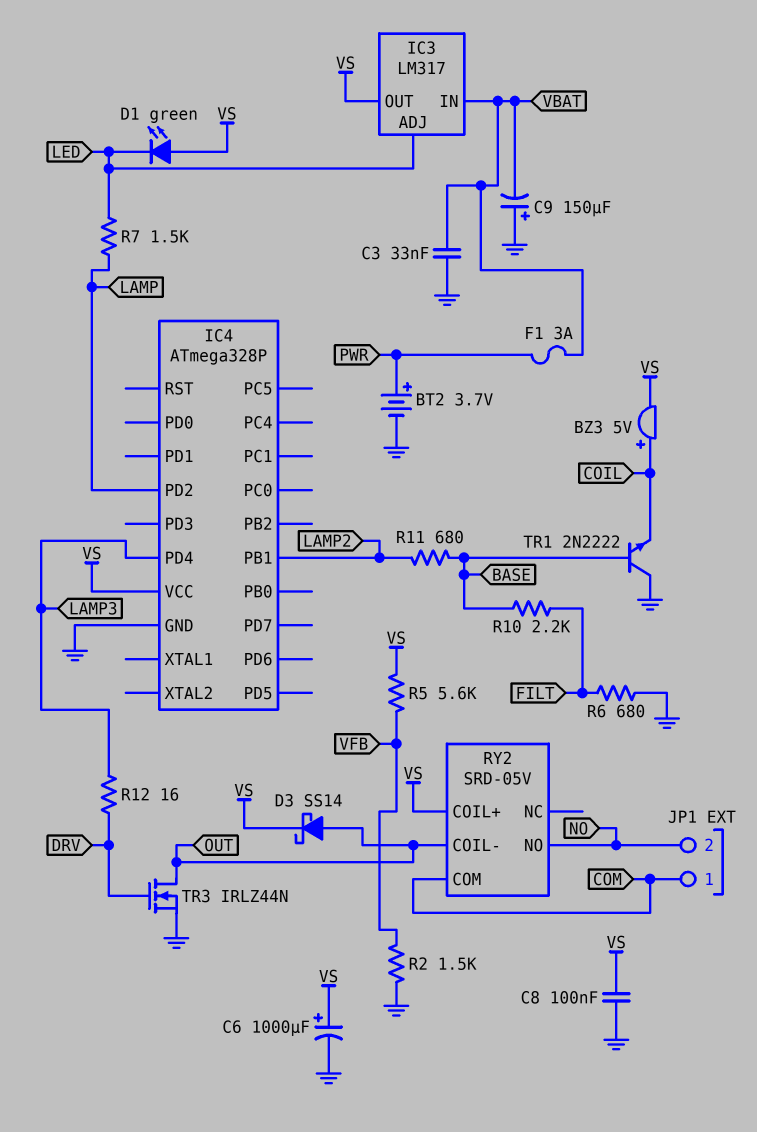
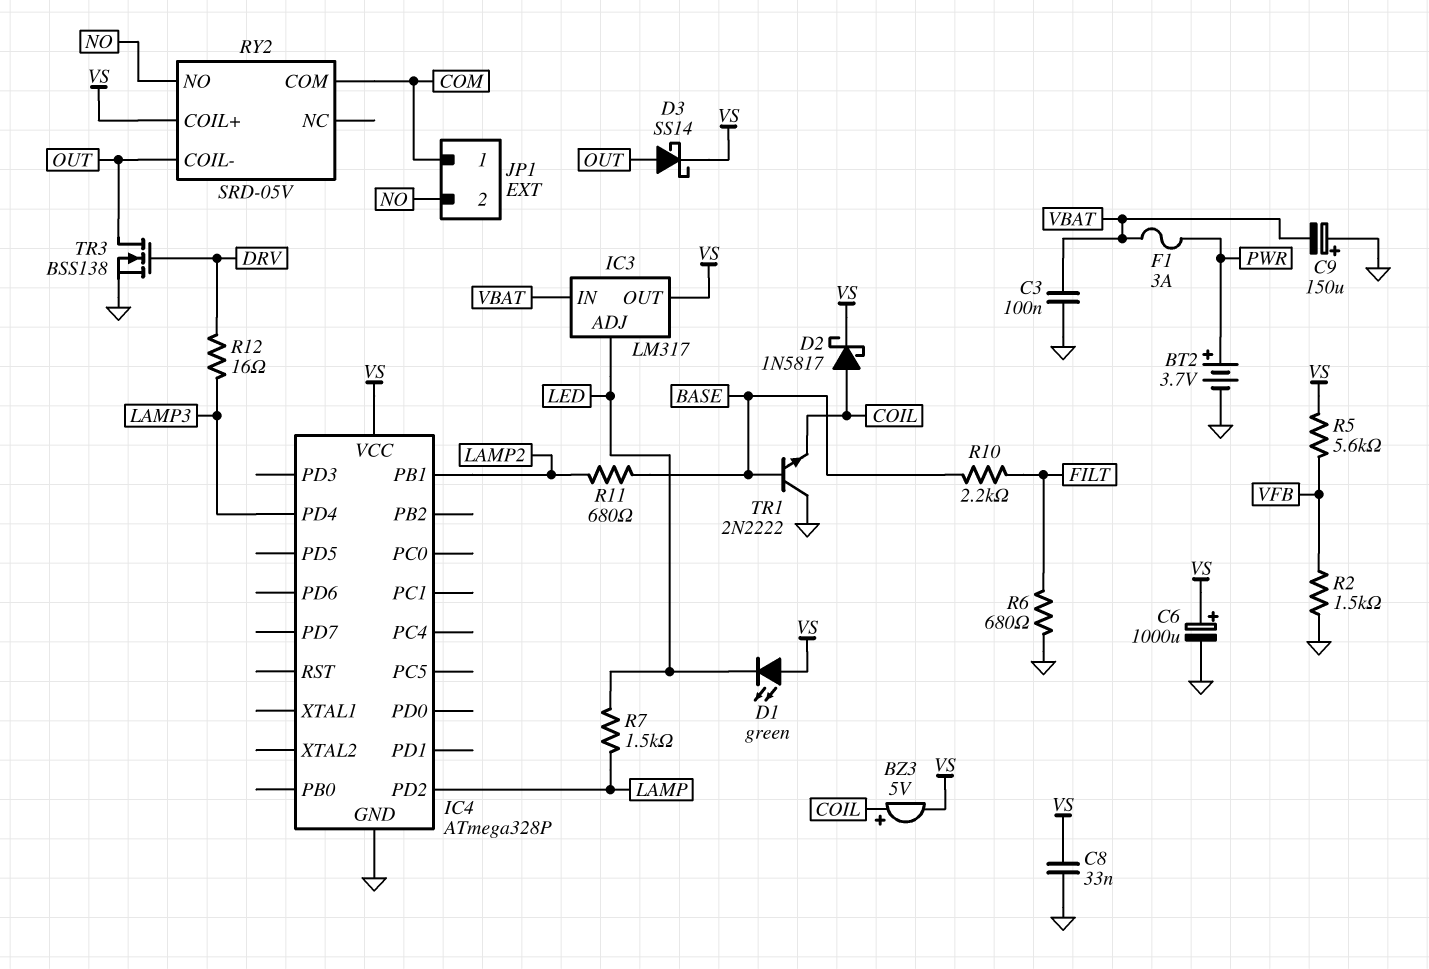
C3: 33nF (GND, VBAT) -> 100nF (GND, VBAT)
C8: 100nF (GND, VS) -> 33nF (GND, VS)
D2: none -> schottky 1N5817 (A COIL, K VS)
TR3: NMOS IRLZ44N (G DRV, D OUT, S GND) -> NMOS BSS138 (G DRV, D OUT, S GND)

